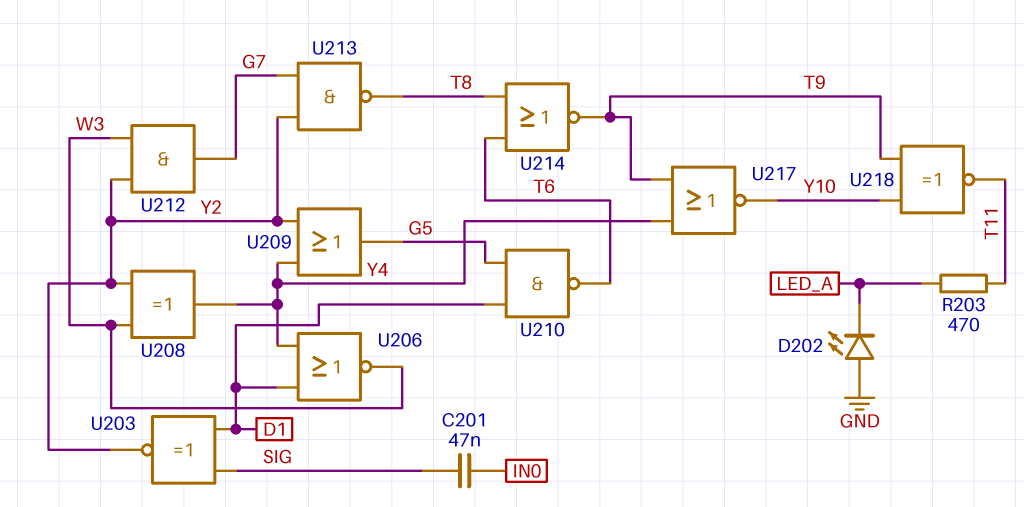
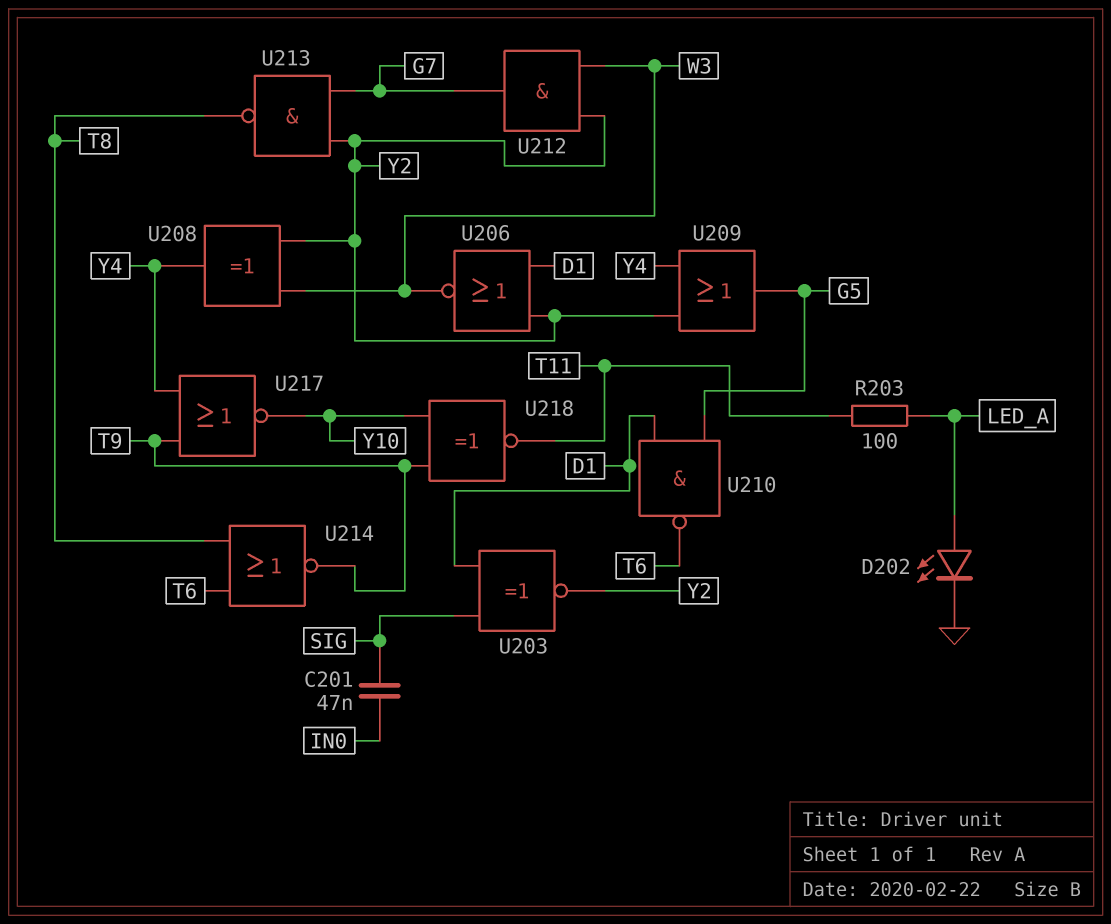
D202: LED (A GND, K LED_A) -> LED (A LED_A, K GND)
R203: 470 (LED_A, T11) -> 100 (LED_A, T11)
U206: NOR (in D1, in Y4, out W3) -> NOR (in D1, in Y2, out W3)

